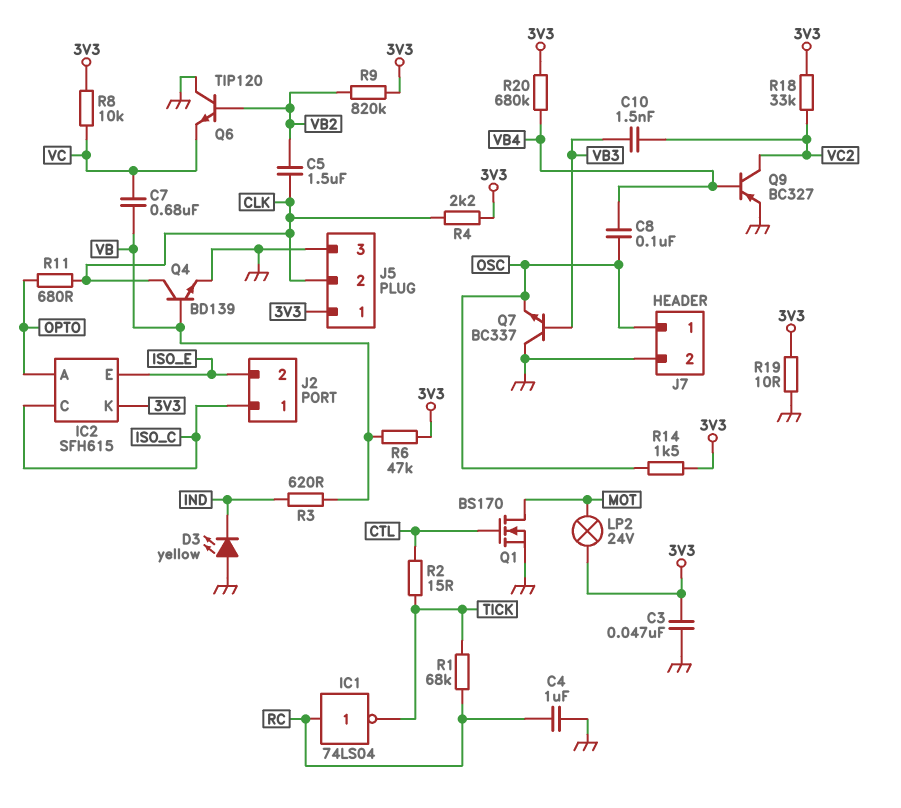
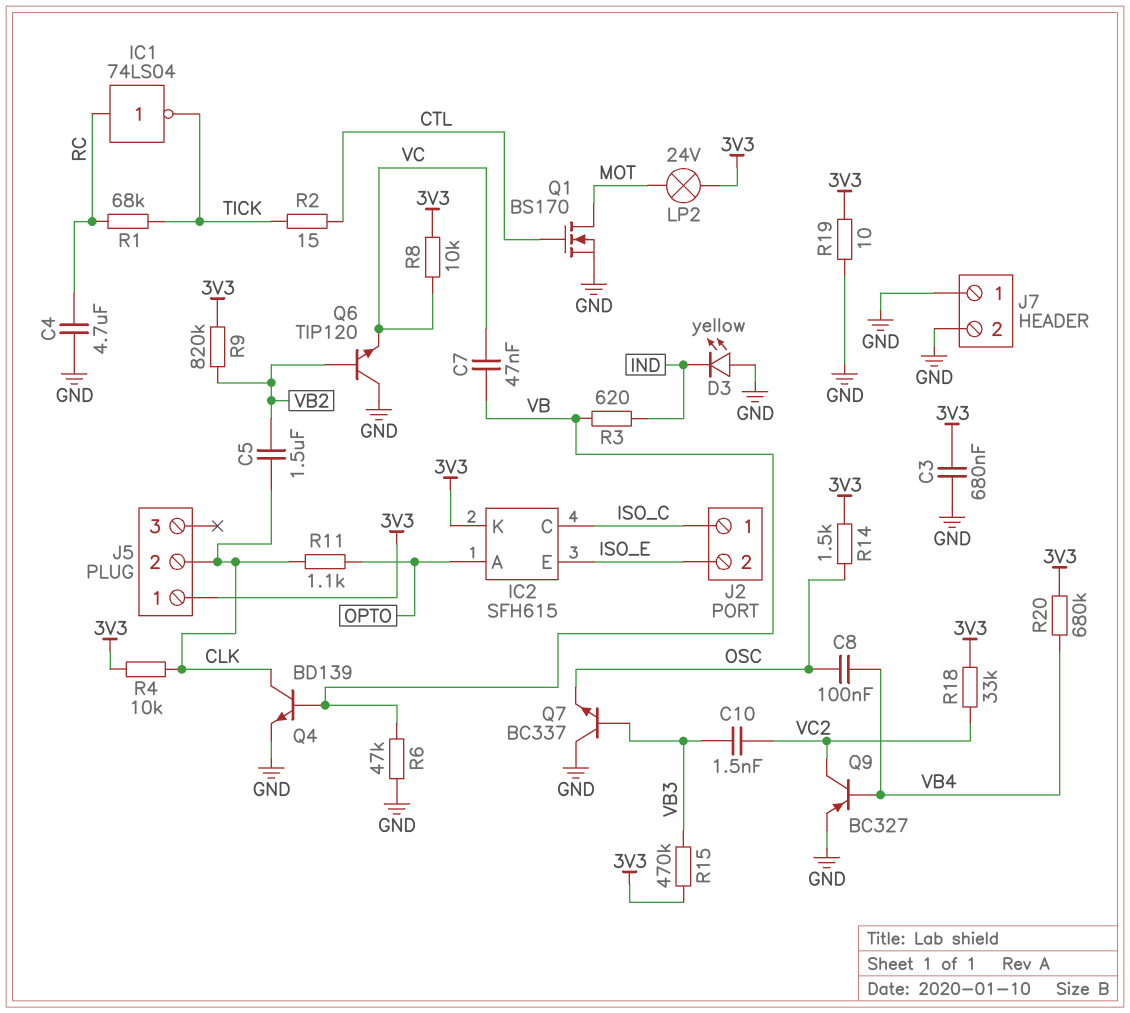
C3: 47nF (3V3, GND) -> 680nF (3V3, GND)
C4: 1uF (GND, RC) -> 4.7uF (GND, RC)
C7: 680nF (VB, VC) -> 47nF (VB, VC)
J5 pin 3: GND -> none
J7 pin 1: OSC -> GND
R4: 2.2k (3V3, CLK) -> 10k (3V3, CLK)
R6: 47k (3V3, VB) -> 47k (GND, VB)
R11: 680 (CLK, OPTO) -> 1.1k (CLK, OPTO)
R15: none -> 470k (3V3, VB3)

